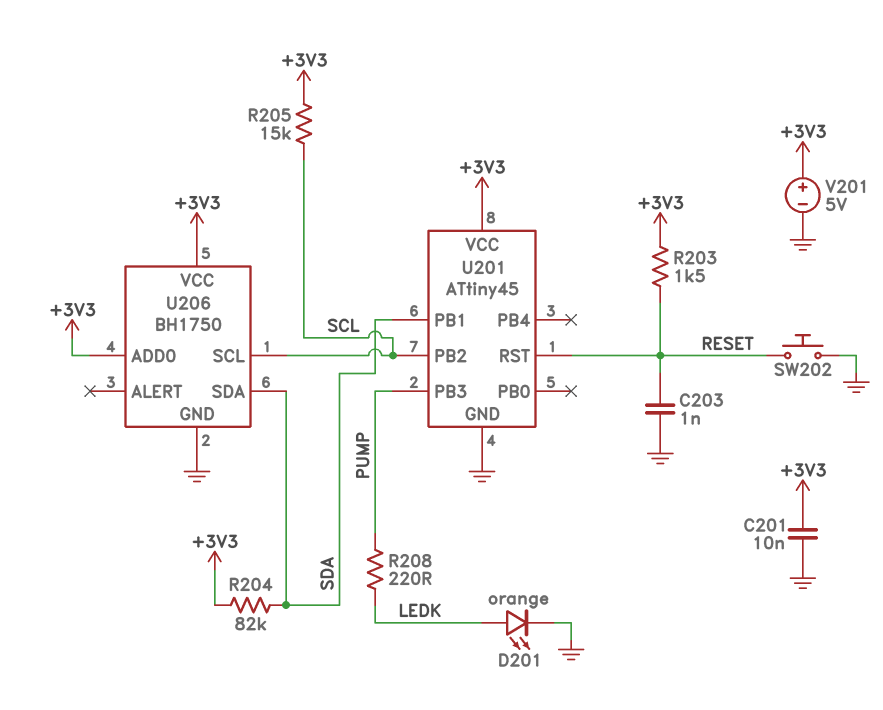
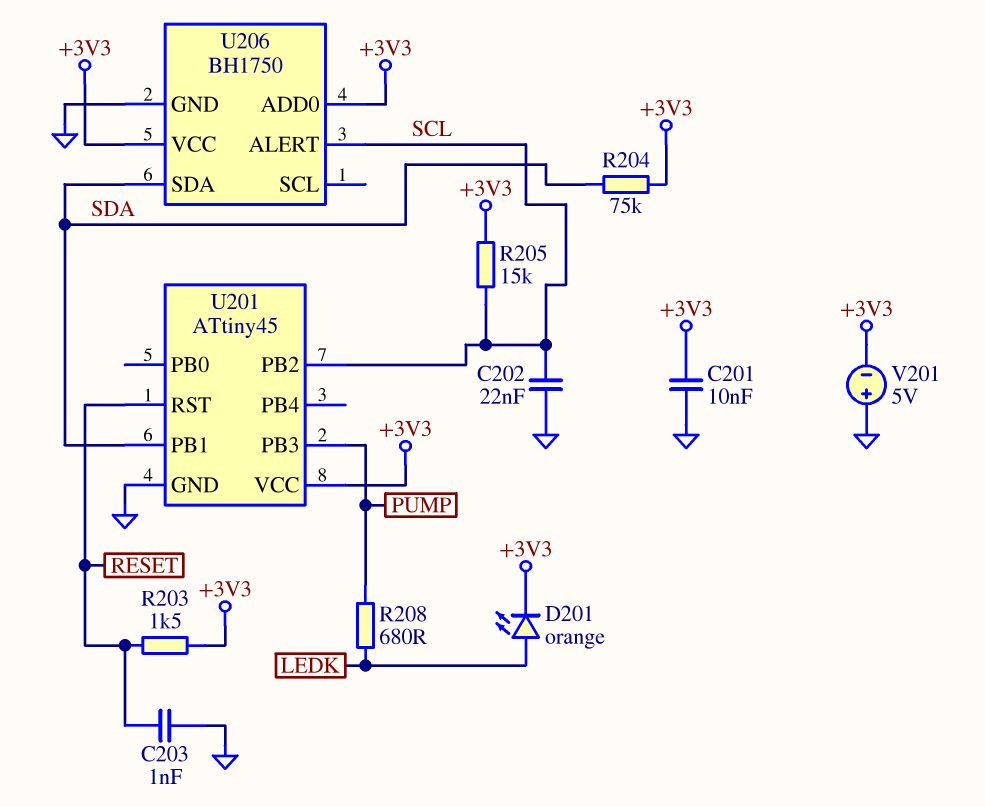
C202: none -> 22nF (GND, SCL)
D201: LED orange (A LEDK, K GND) -> LED orange (A LEDK, K +3V3)
R204: 82k (+3V3, SDA) -> 75k (+3V3, SDA)
R208: 220 (LEDK, PUMP) -> 680 (LEDK, PUMP)
SW202: button (GND, RESET) -> none
U206 pin ALERT: none -> SCL
U206 pin SCL: SCL -> none
V201: 5V (plus +3V3, minus GND) -> 5V (plus GND, minus +3V3)

